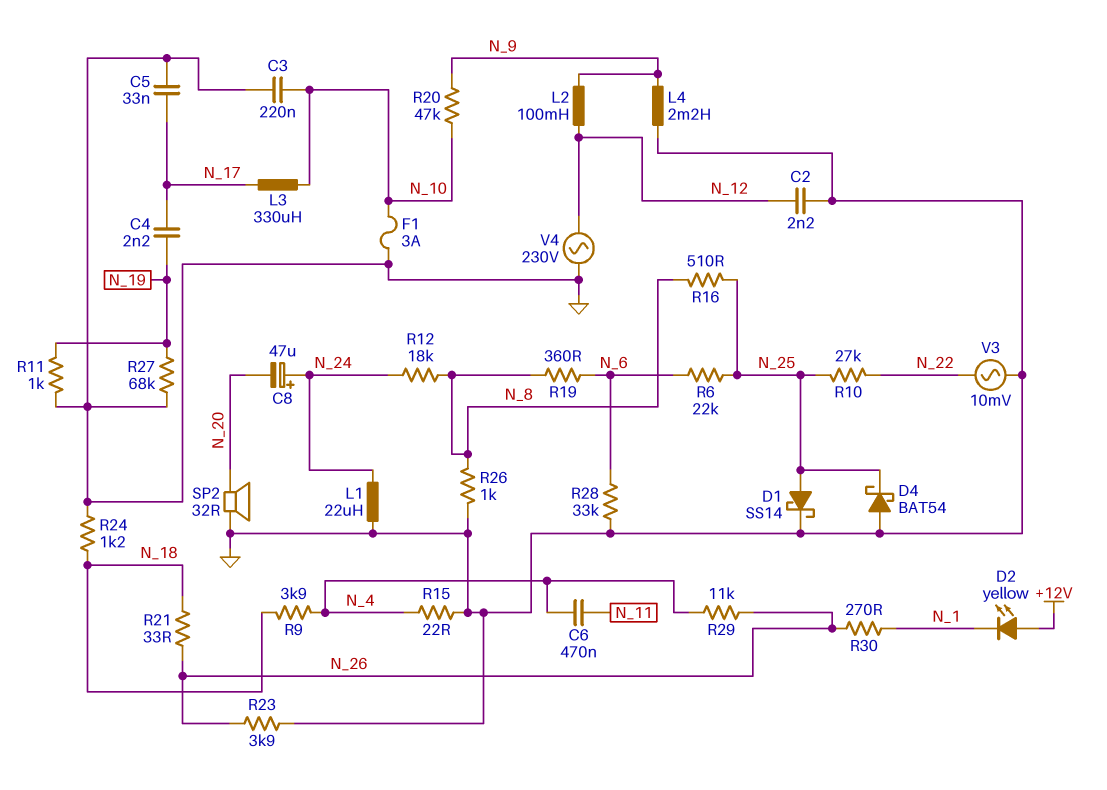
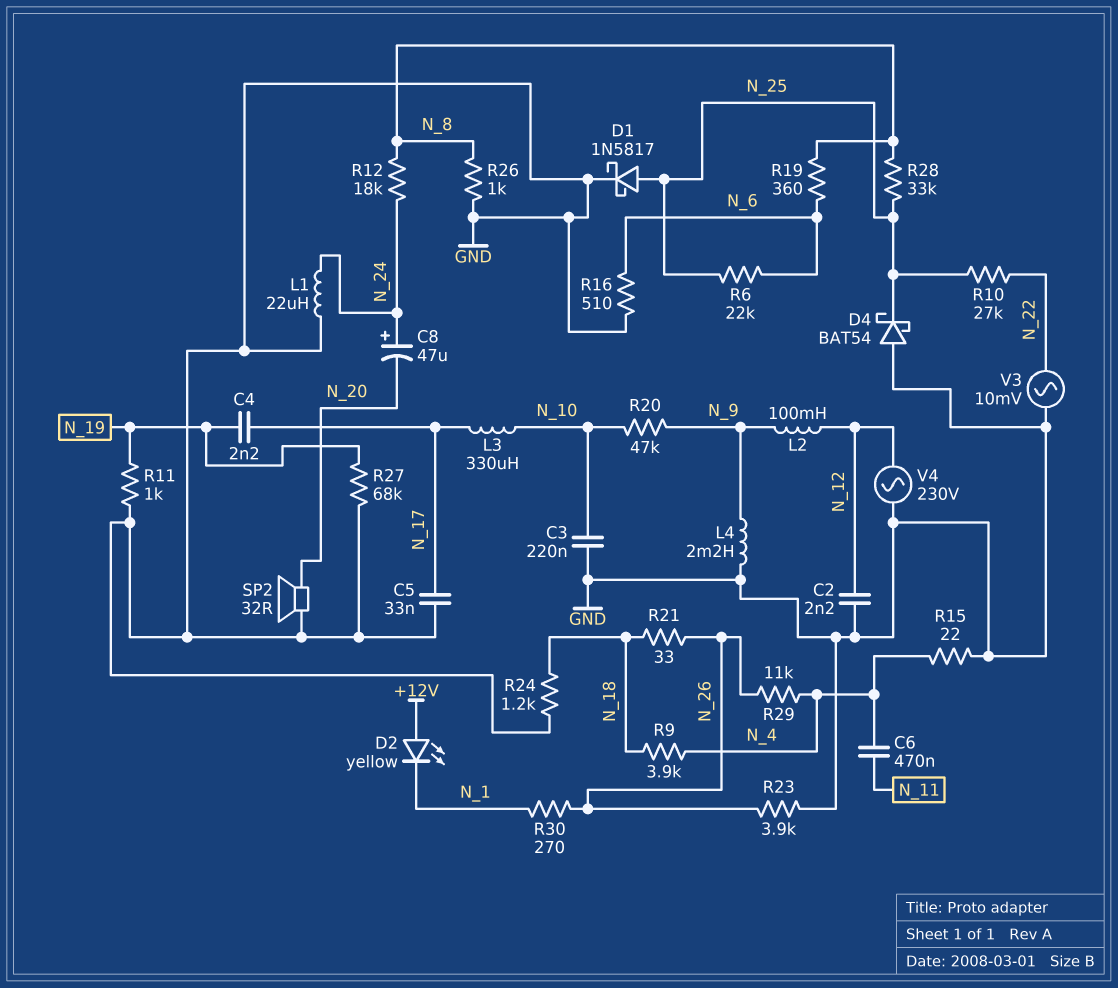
D1: schottky SS14 (A N_25, K GND) -> schottky 1N5817 (A N_25, K GND)
F1: 3A (GND, N_10) -> none
R16: 510 (N_8, N_25) -> 510 (GND, N_6)
R28: 33k (GND, N_6) -> 33k (N_8, N_25)

